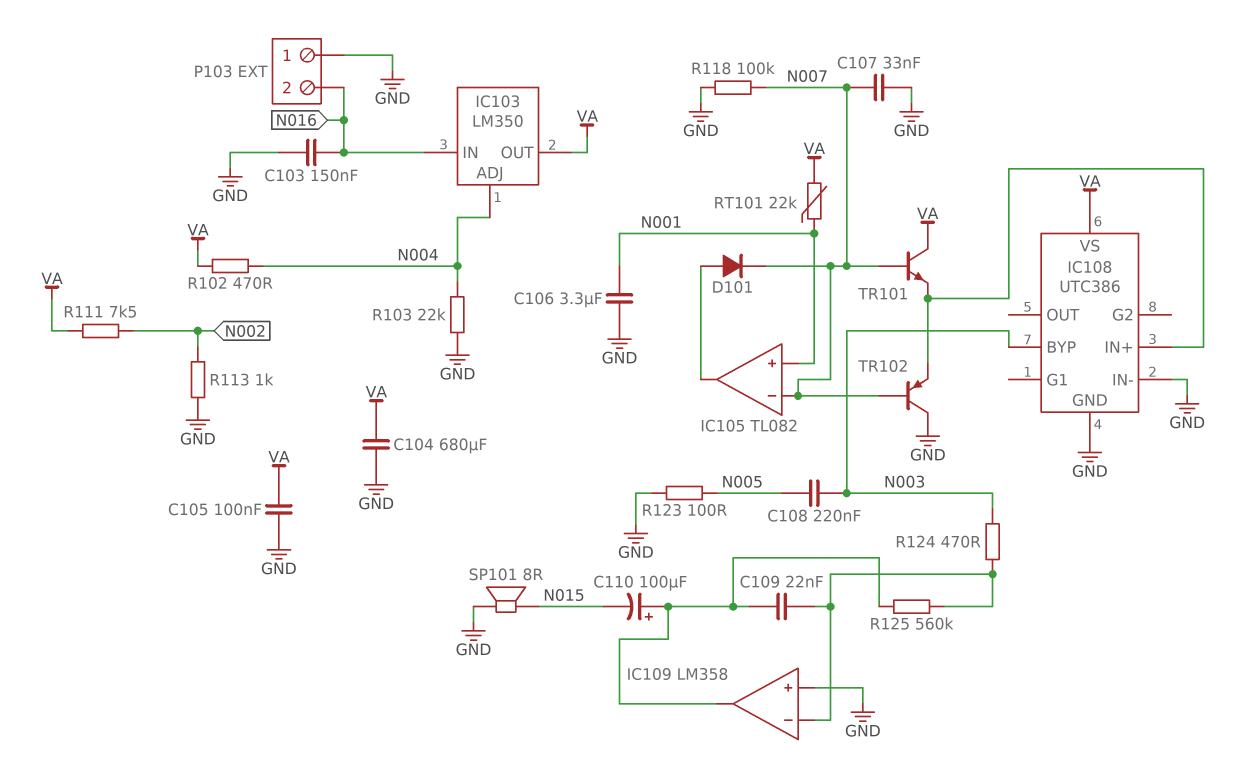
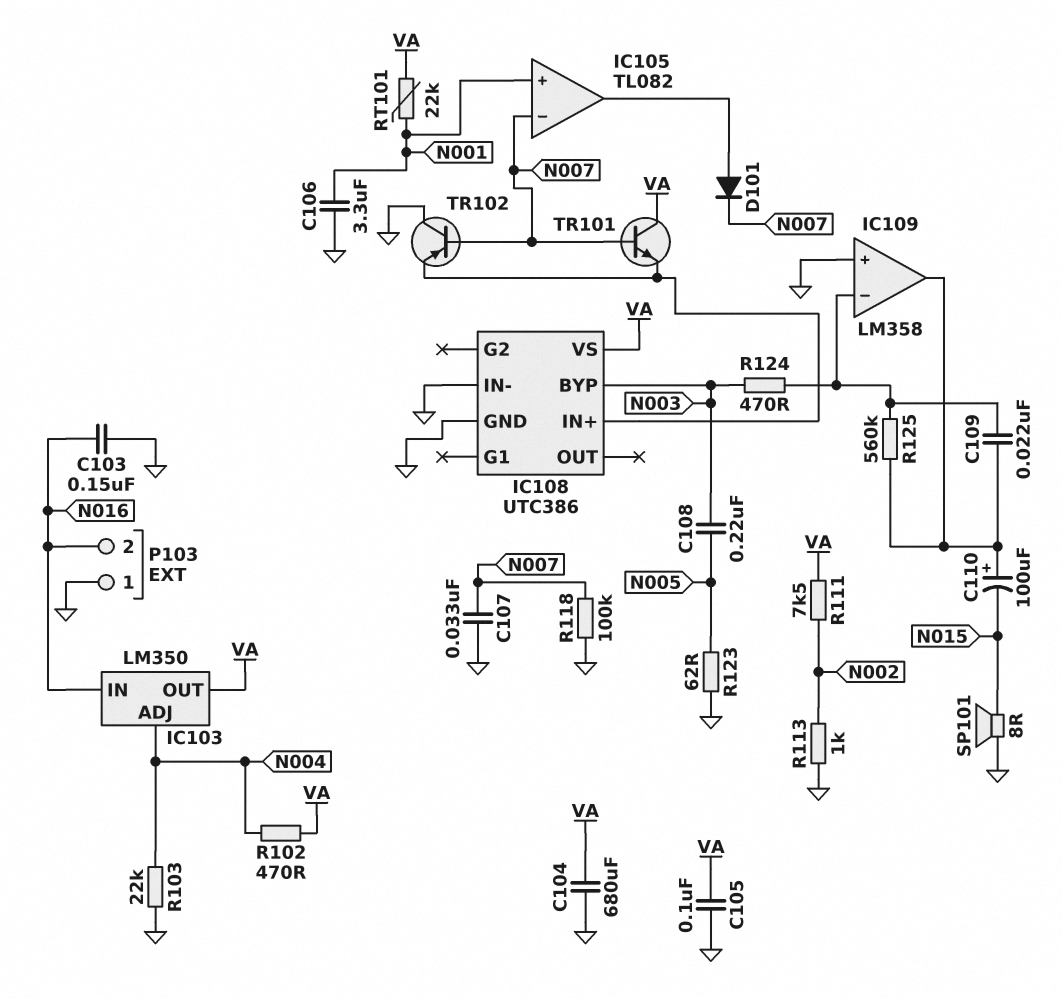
R123: 100 (GND, N005) -> 62 (GND, N005)

